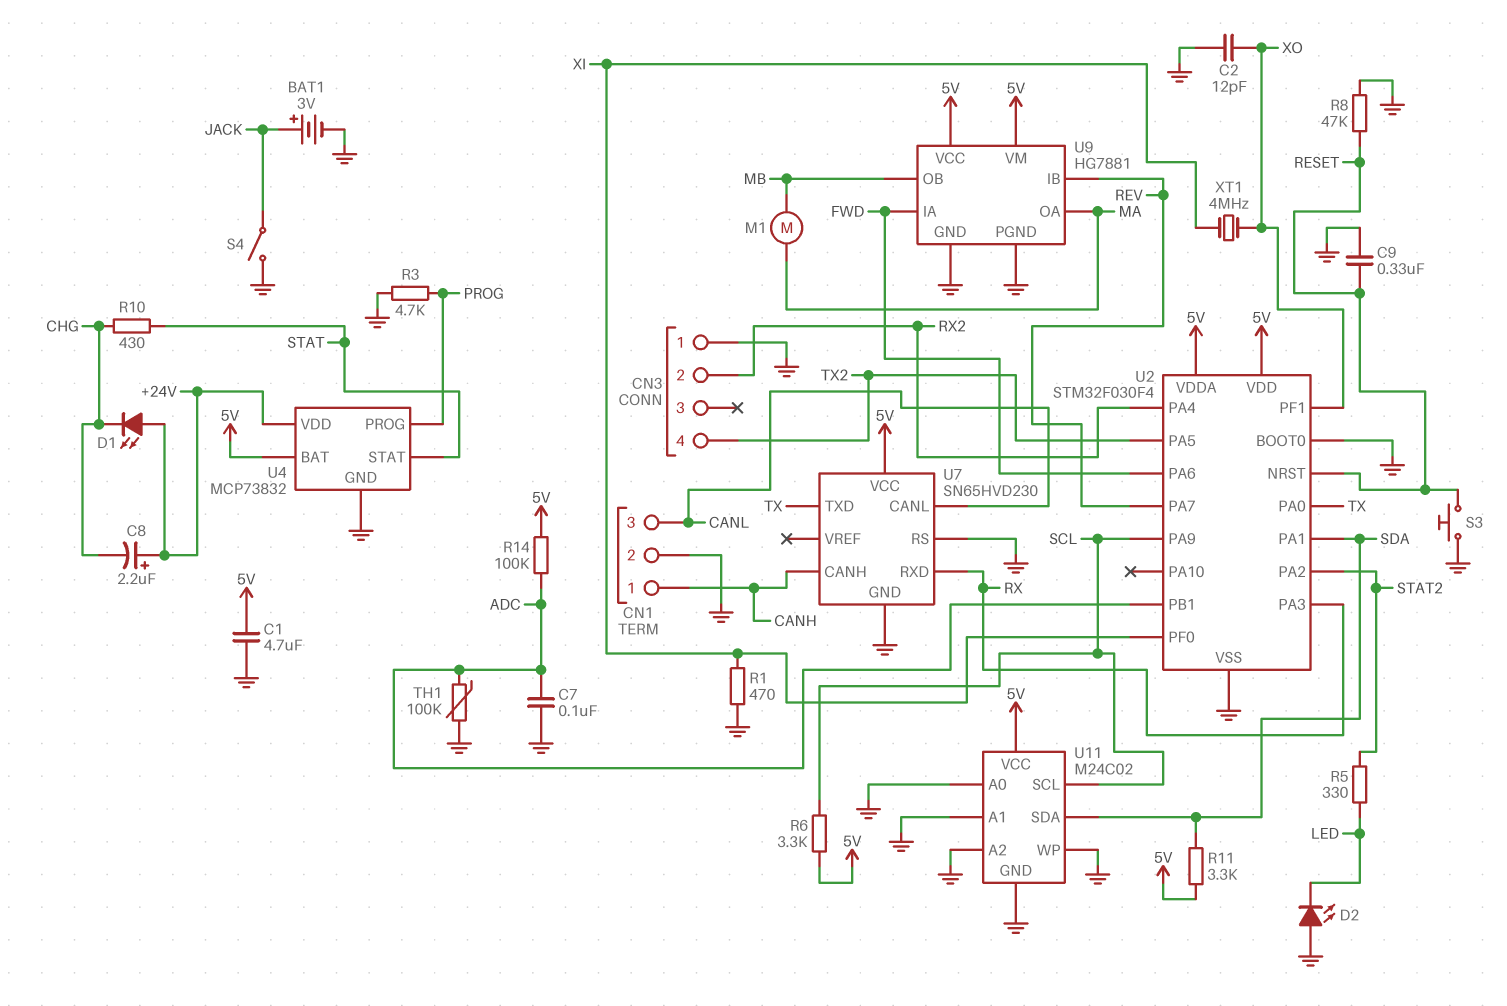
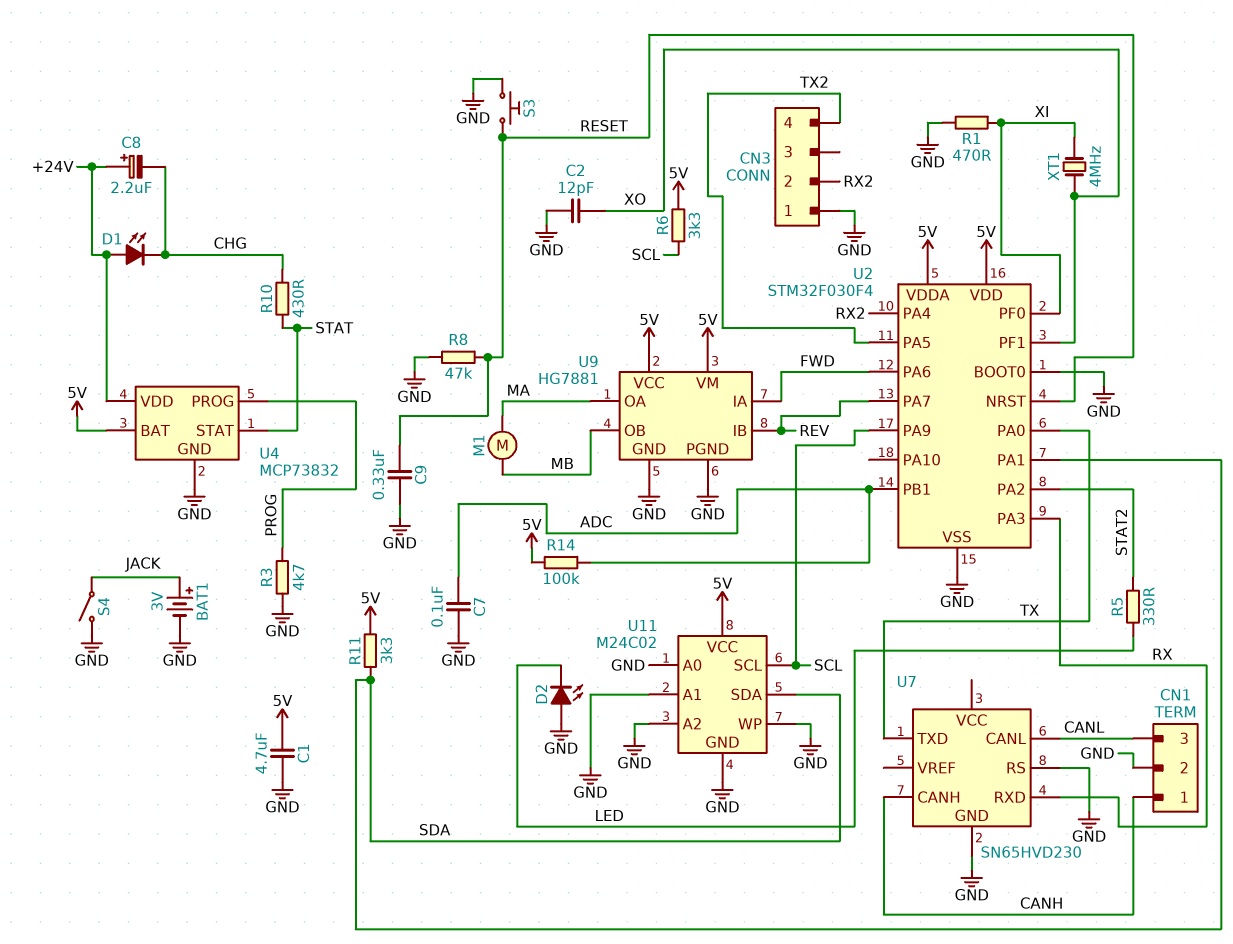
TH1: 100k (ADC, GND) -> none
U7 pin VCC: 5V -> none

